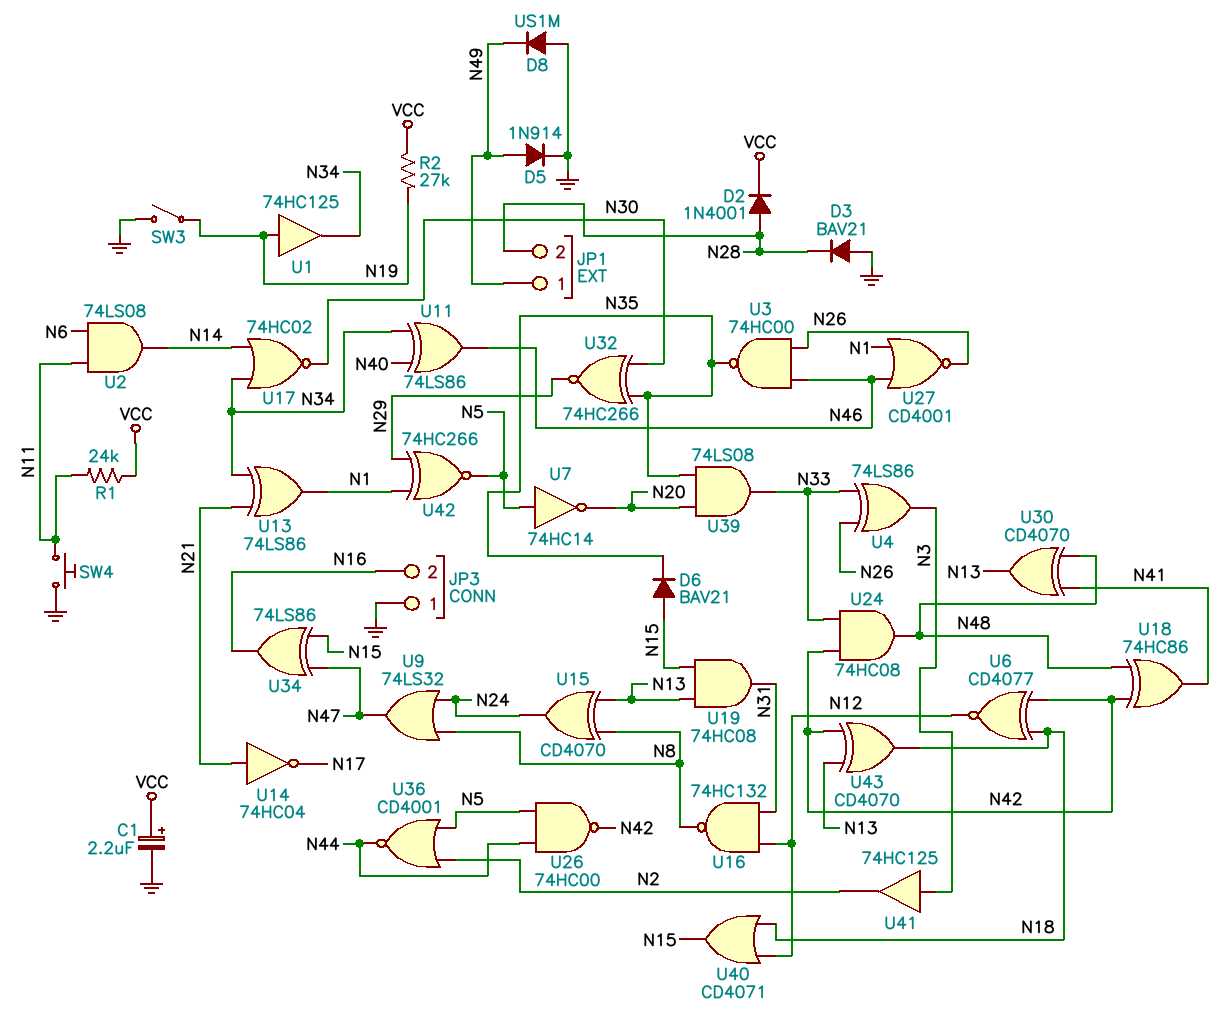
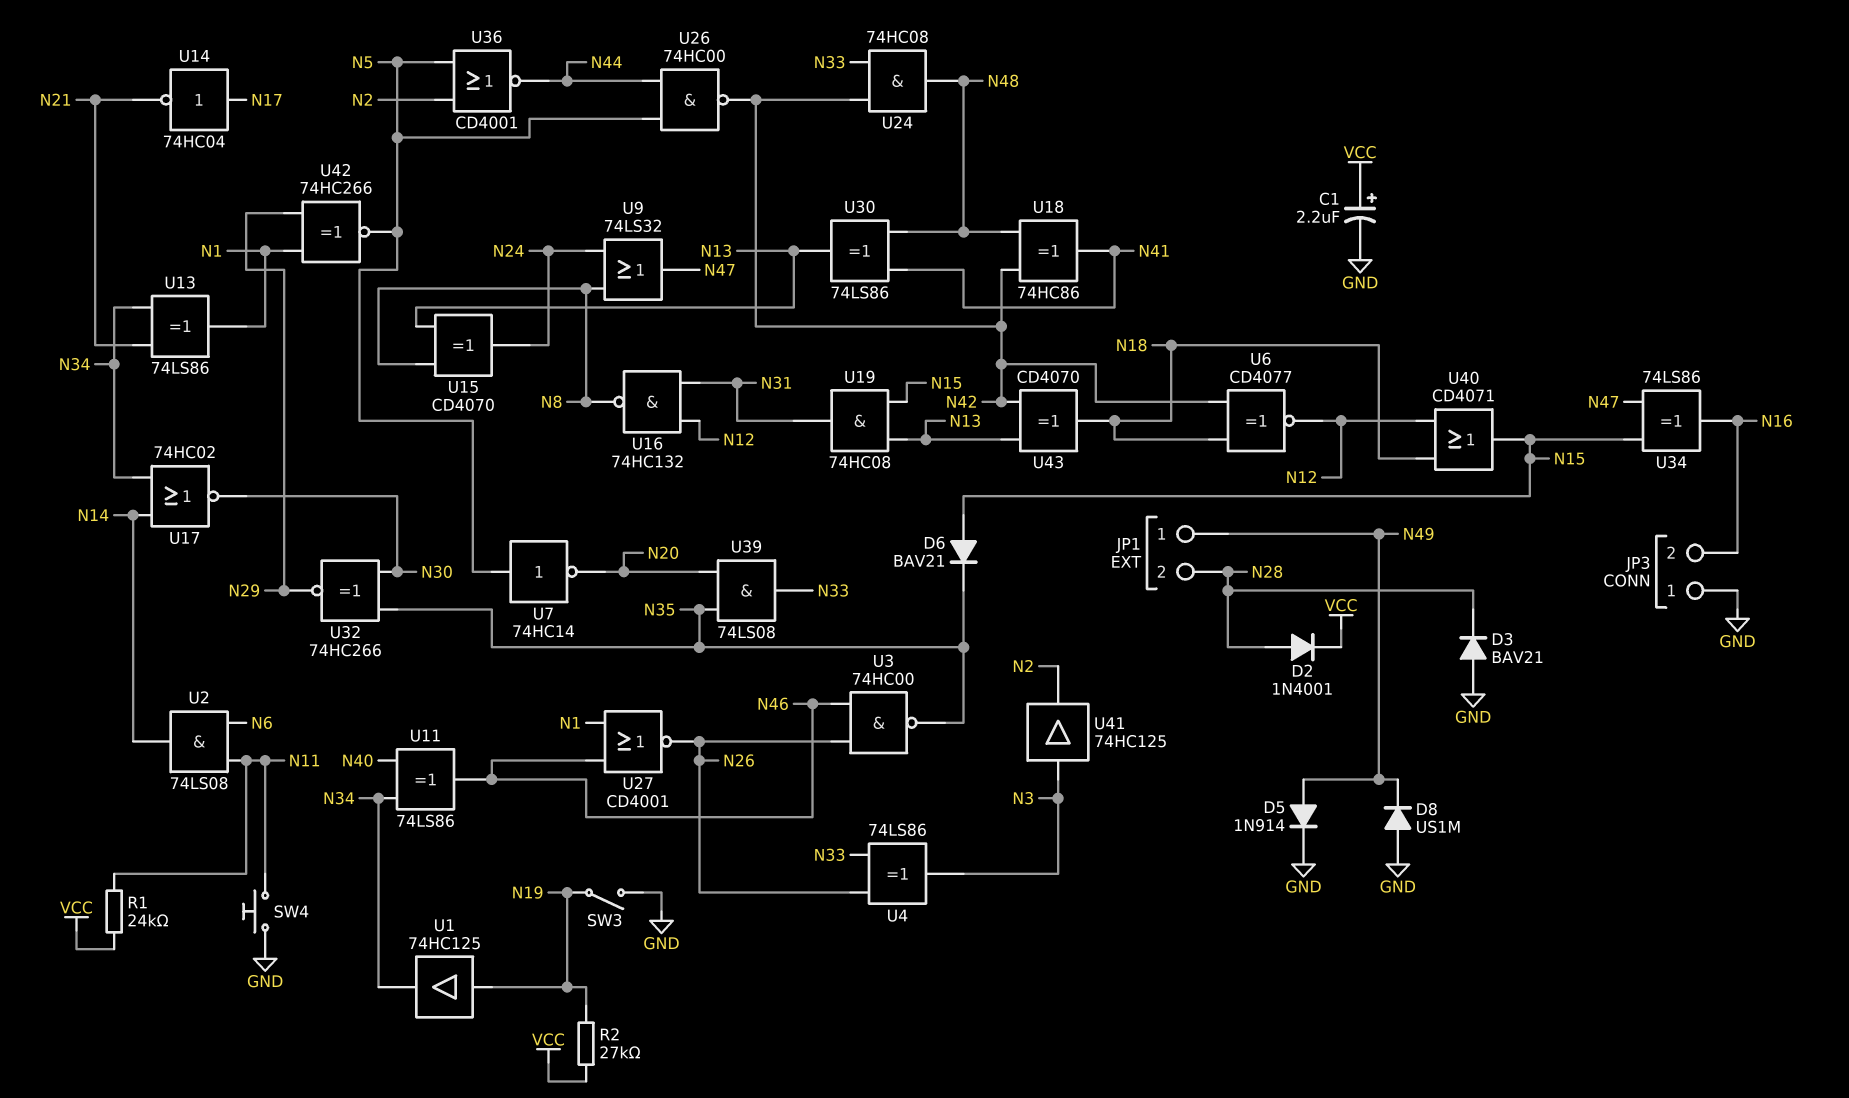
U14: NOT 74HC04 (in N21, out N17) -> NOT 74HC04 (in N17, out N21)
U30: XOR CD4070 (in N41, in N48, out N13) -> XOR 74LS86 (in N41, in N48, out N13)

